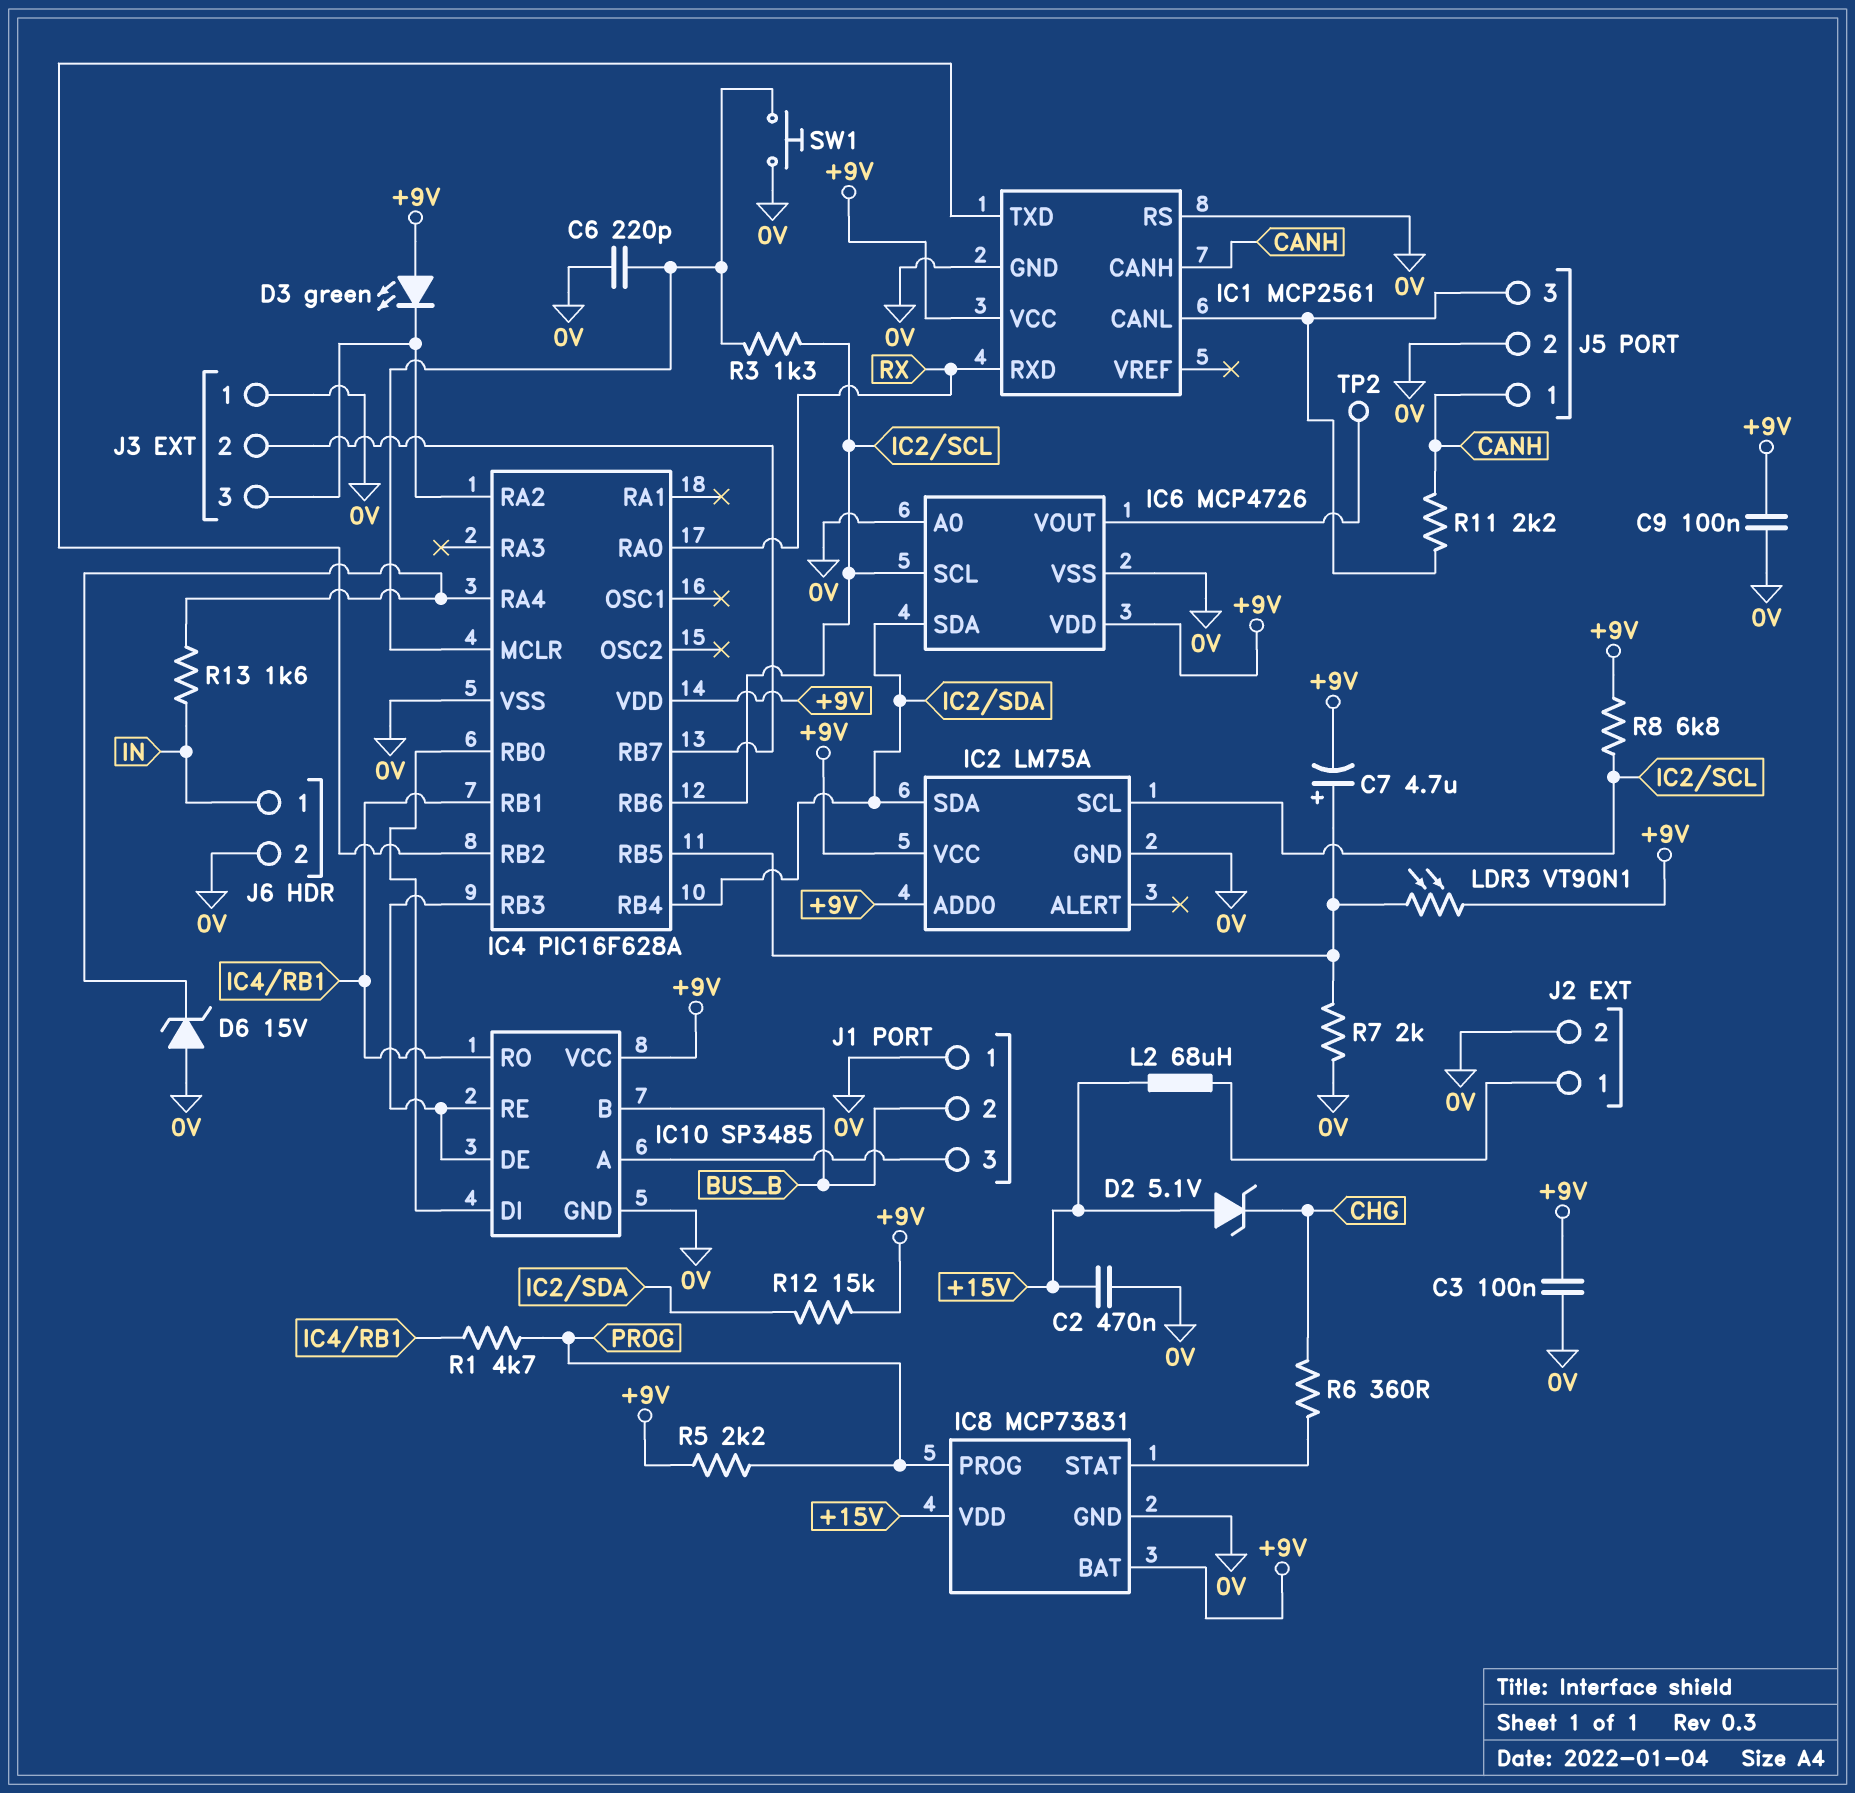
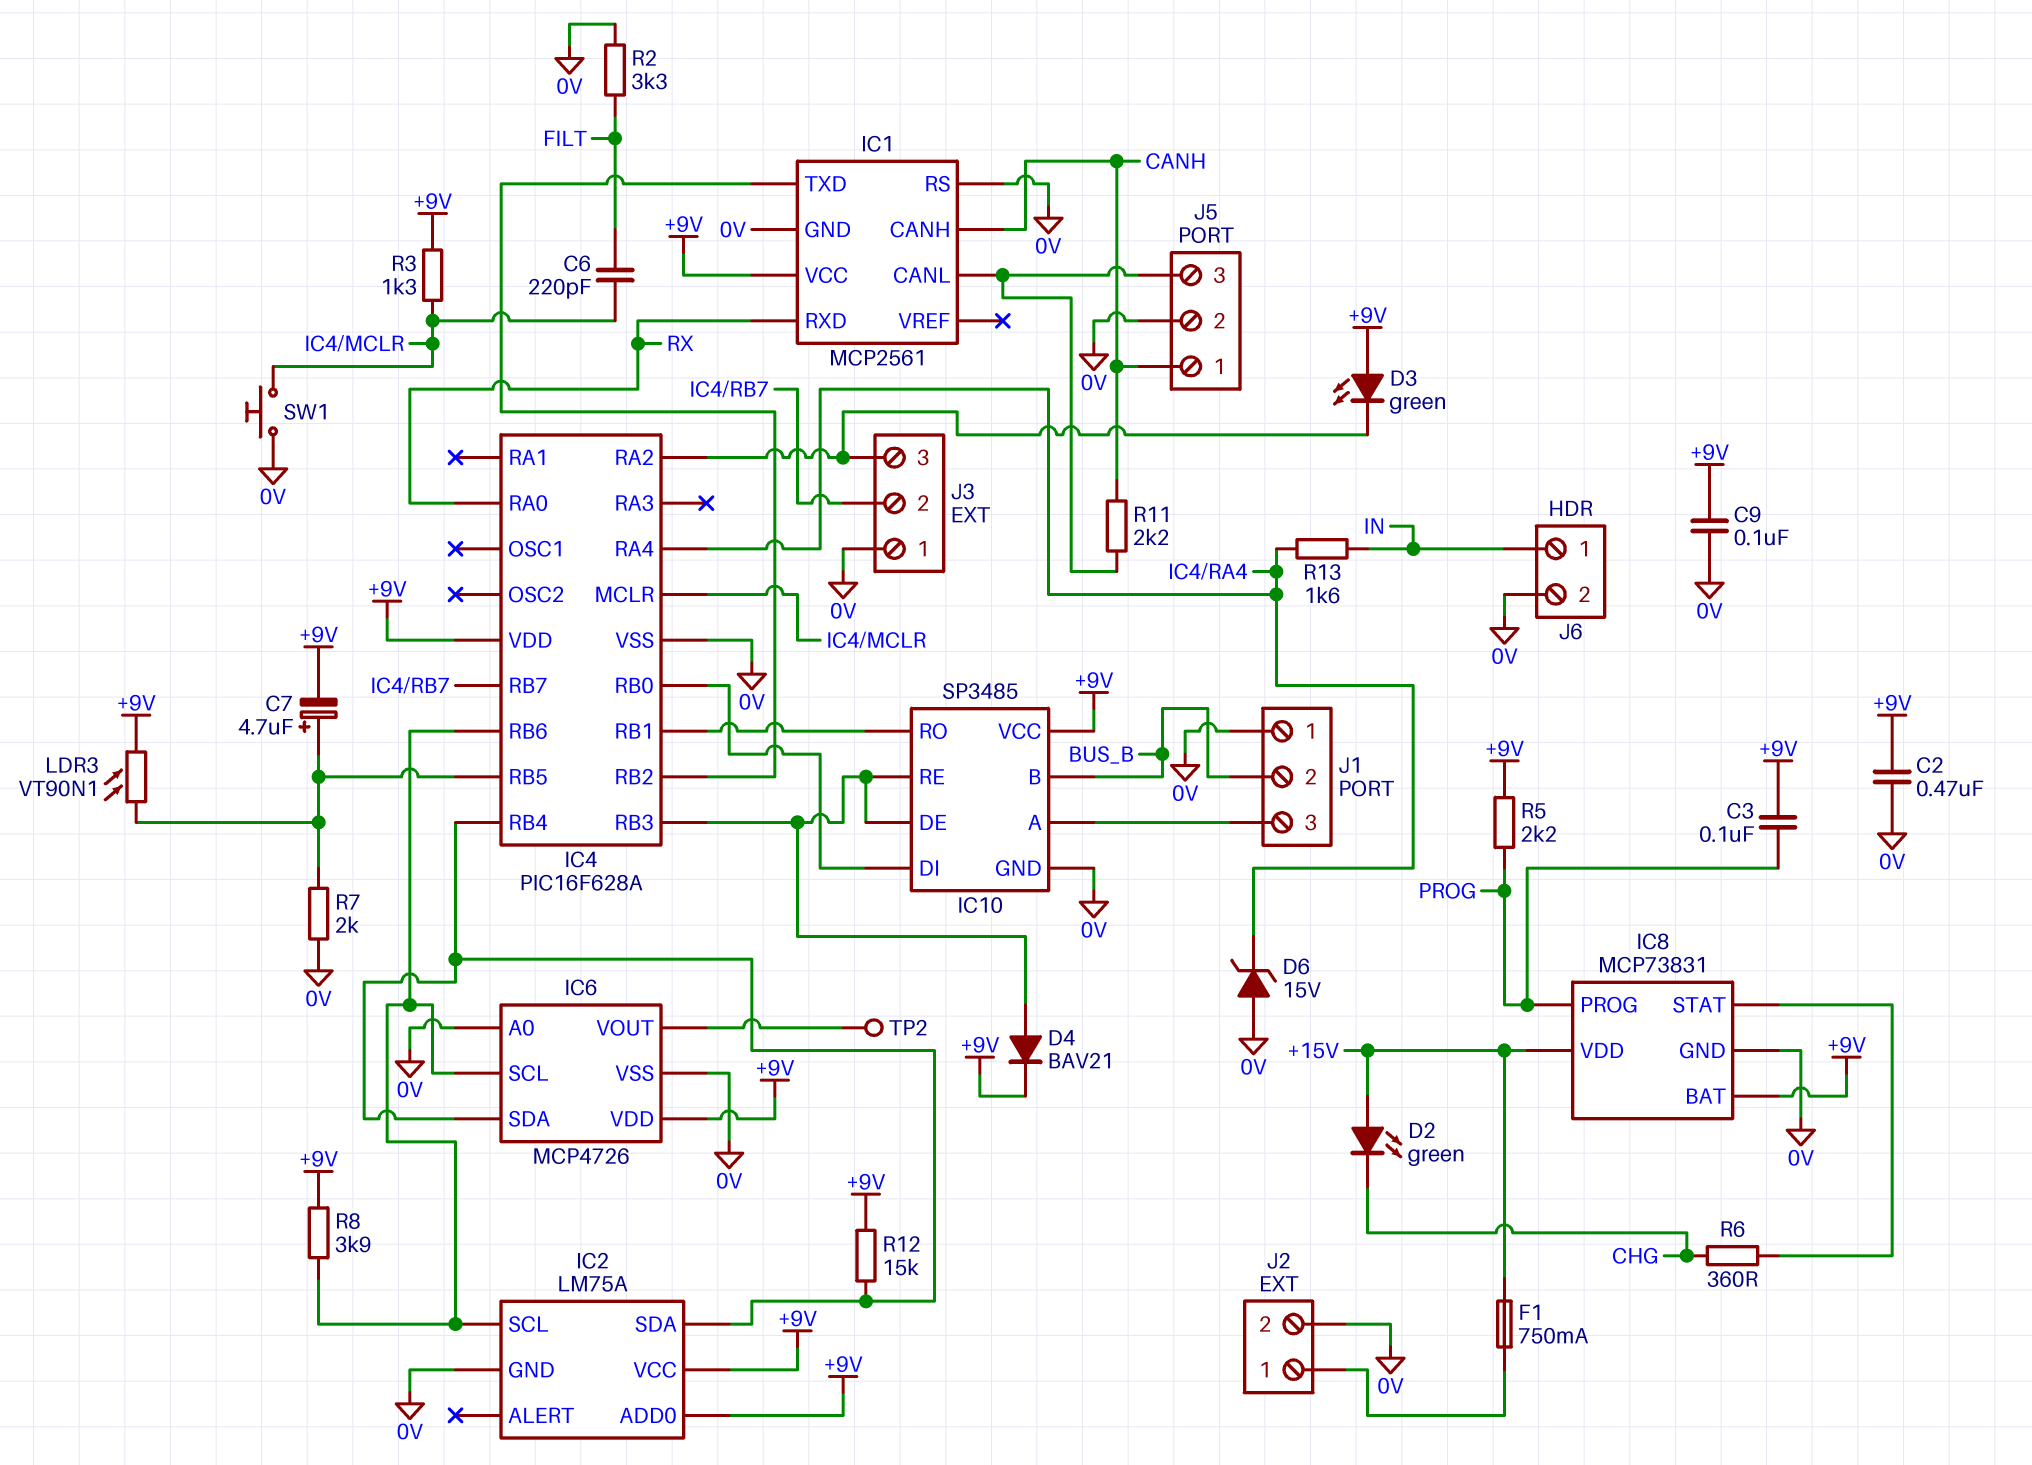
C2: 470nF (+15V, 0V) -> 470nF (+9V, 0V)
C3: 100nF (+9V, 0V) -> 100nF (+9V, PROG)
C6: 220pF (0V, IC4/MCLR) -> 220pF (FILT, IC4/MCLR)
D2: zener 5.1V (A +15V, K CHG) -> LED green (A +15V, K CHG)
D4: none -> diode BAV21 (A IC4/RB3, K +9V)
F1: none -> 750mA (+15V, J2/1)
L2: 68uH (+15V, J2/1) -> none
R1: 4.7k (IC4/RB1, PROG) -> none
R2: none -> 3.3k (0V, FILT)
R3: 1.3k (IC2/SCL, IC4/MCLR) -> 1.3k (+9V, IC4/MCLR)
R8: 6.8k (+9V, IC2/SCL) -> 3.9k (+9V, IC2/SCL)

